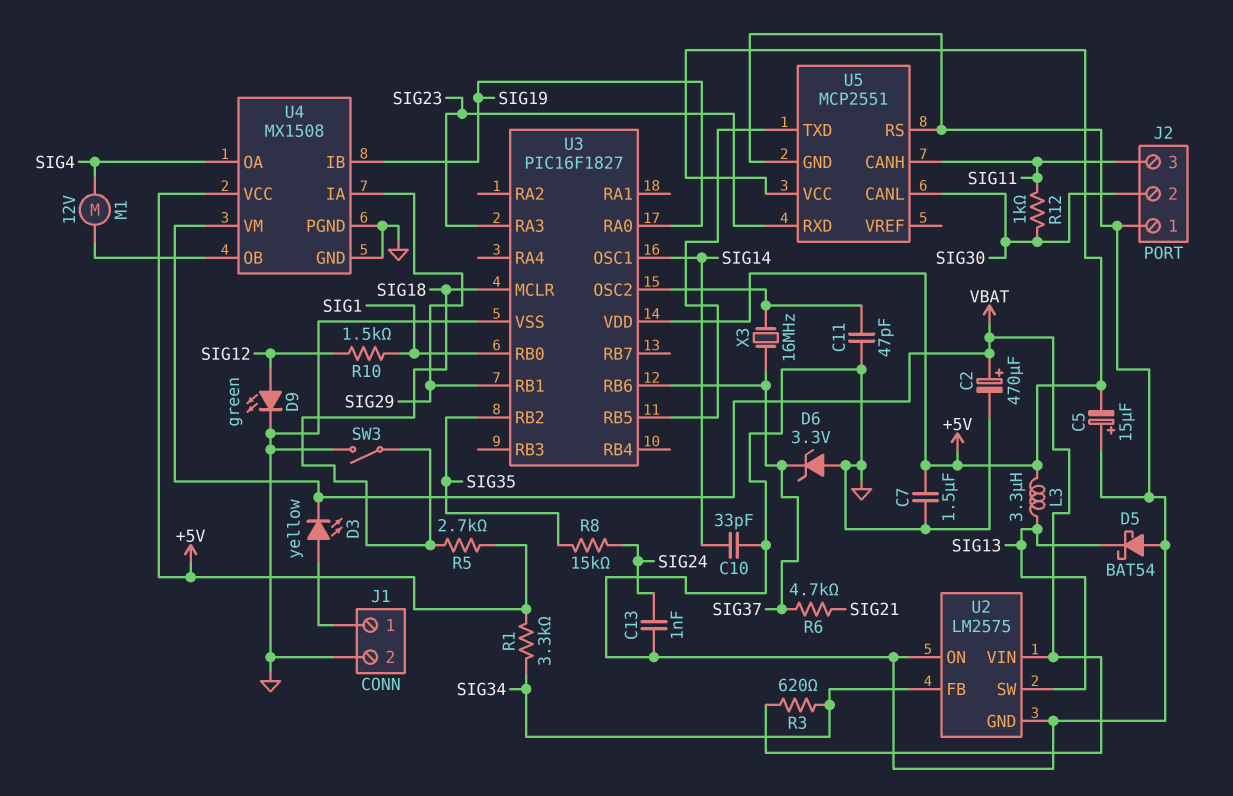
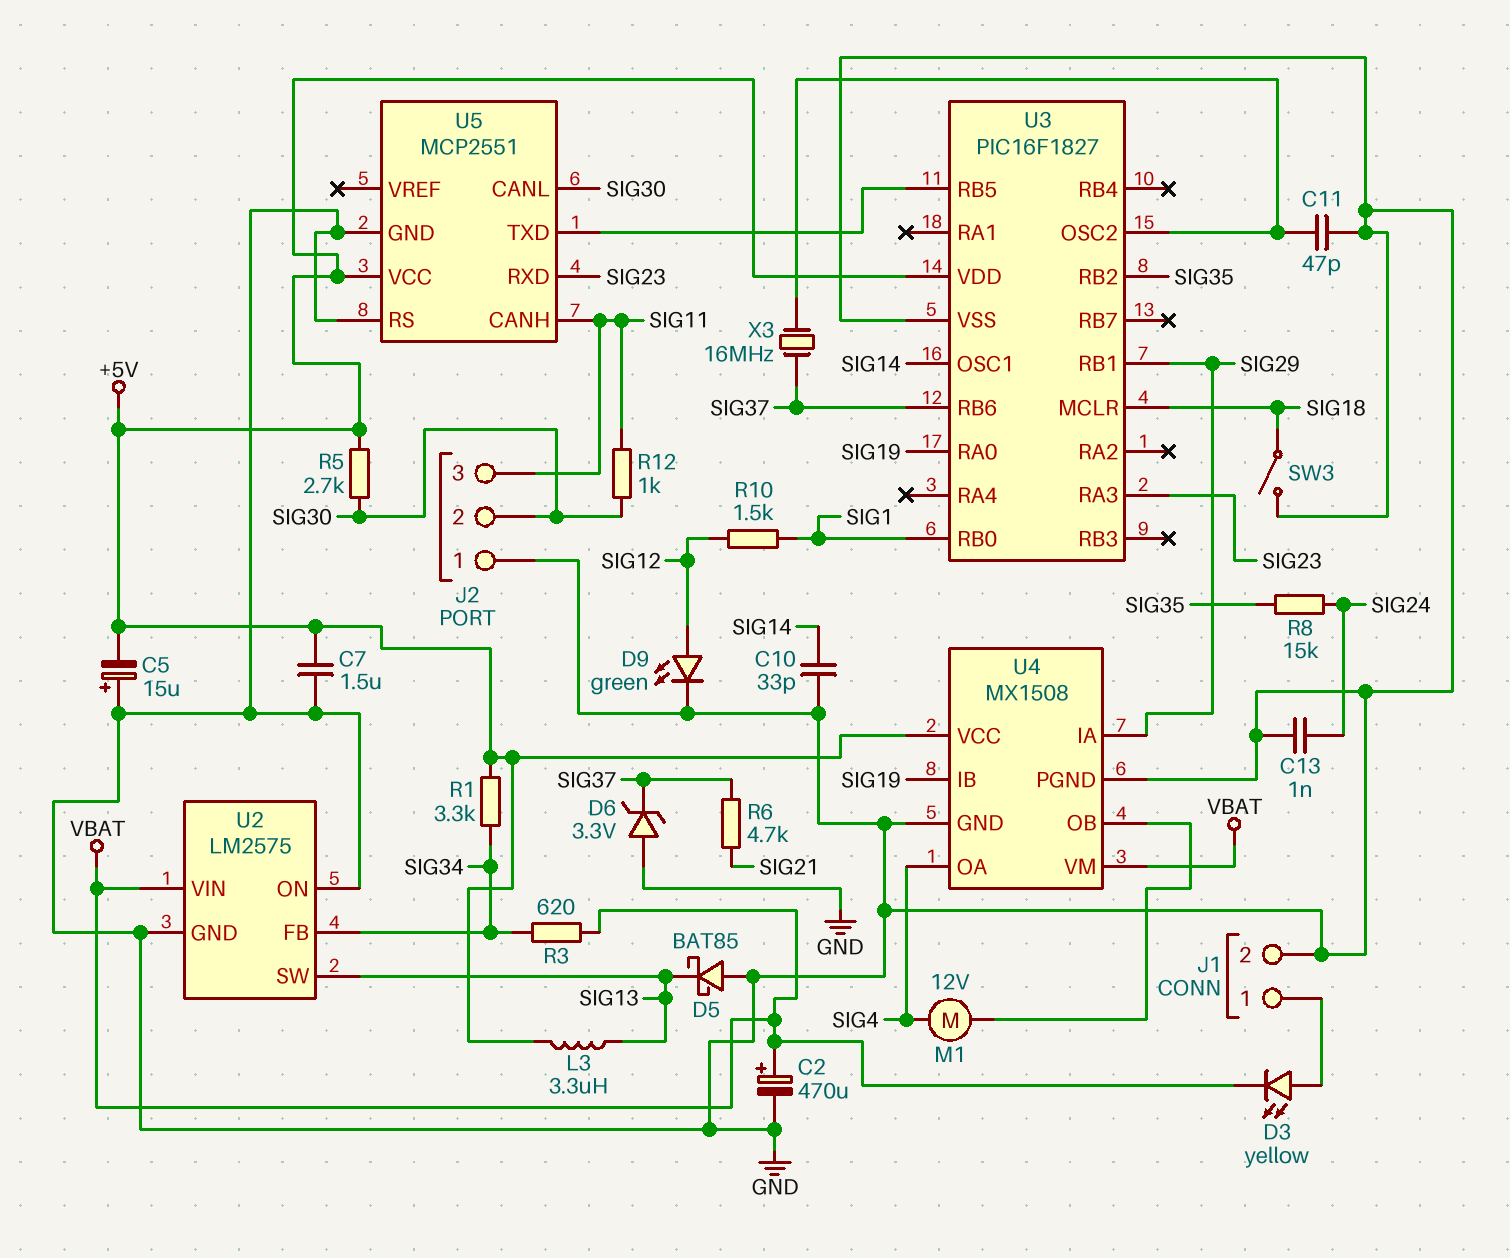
D5: schottky BAT54 (A GND, K SIG13) -> schottky BAT85 (A GND, K SIG13)
R5: 2.7k (+5V, SIG18) -> 2.7k (+5V, SIG30)

